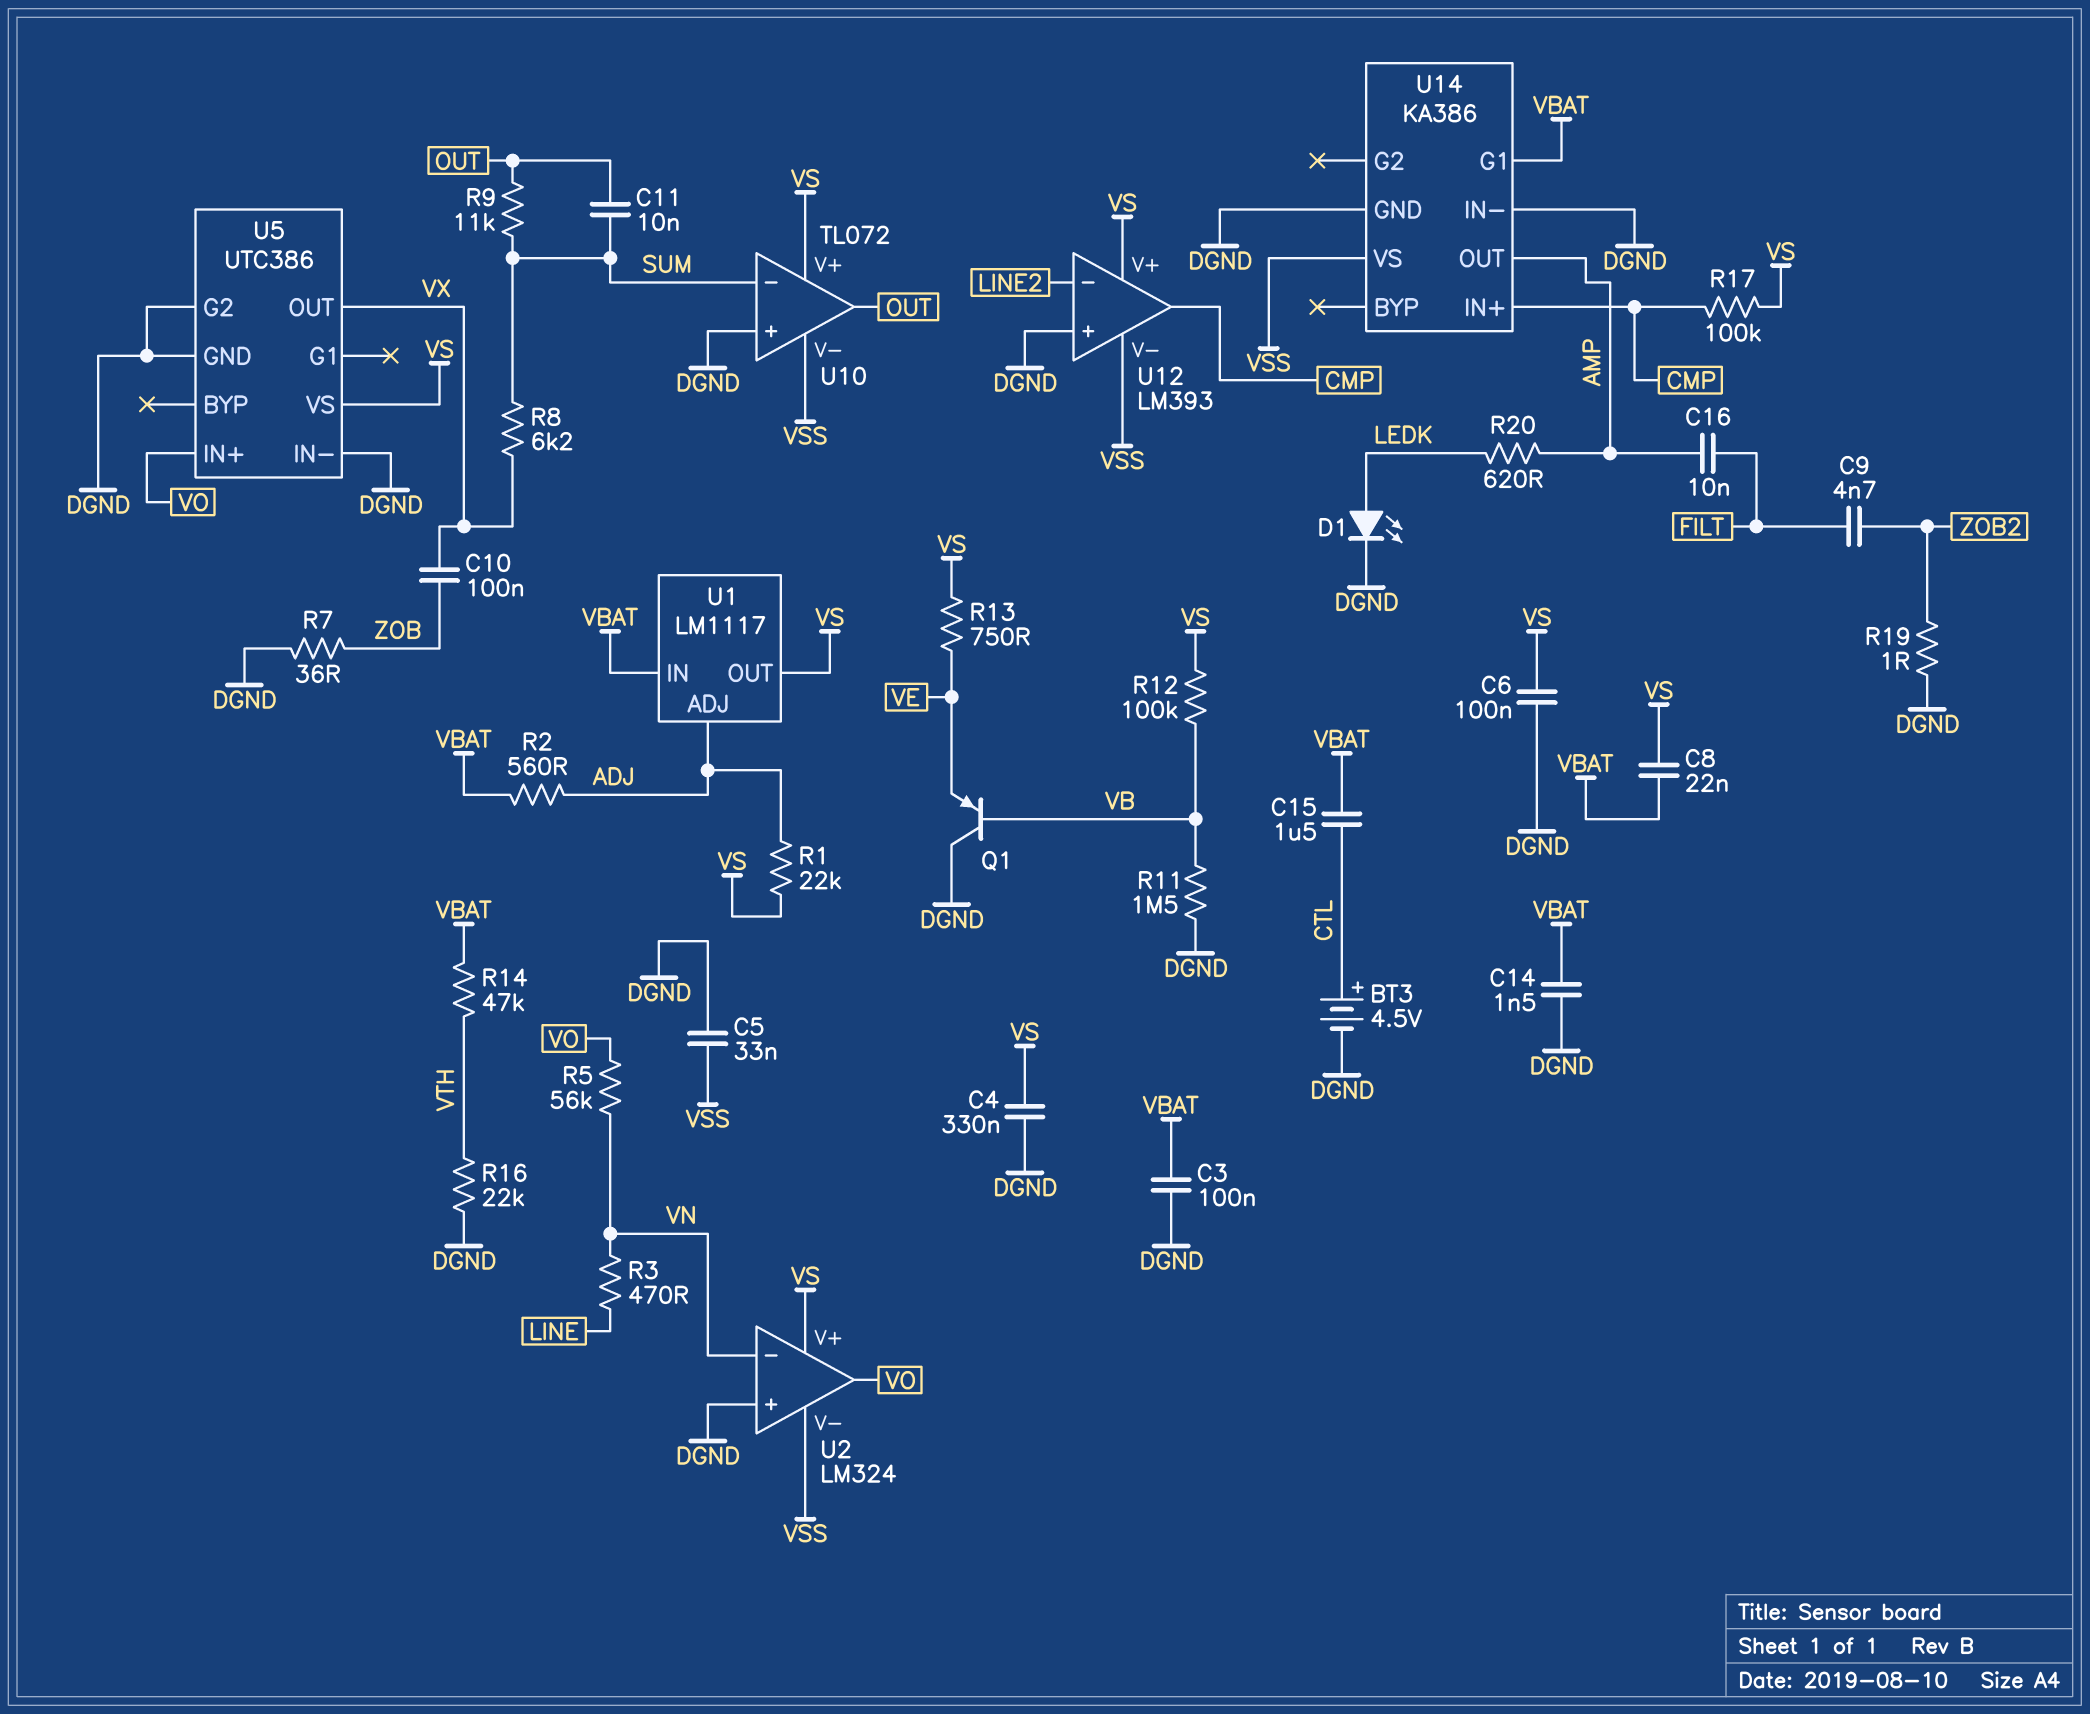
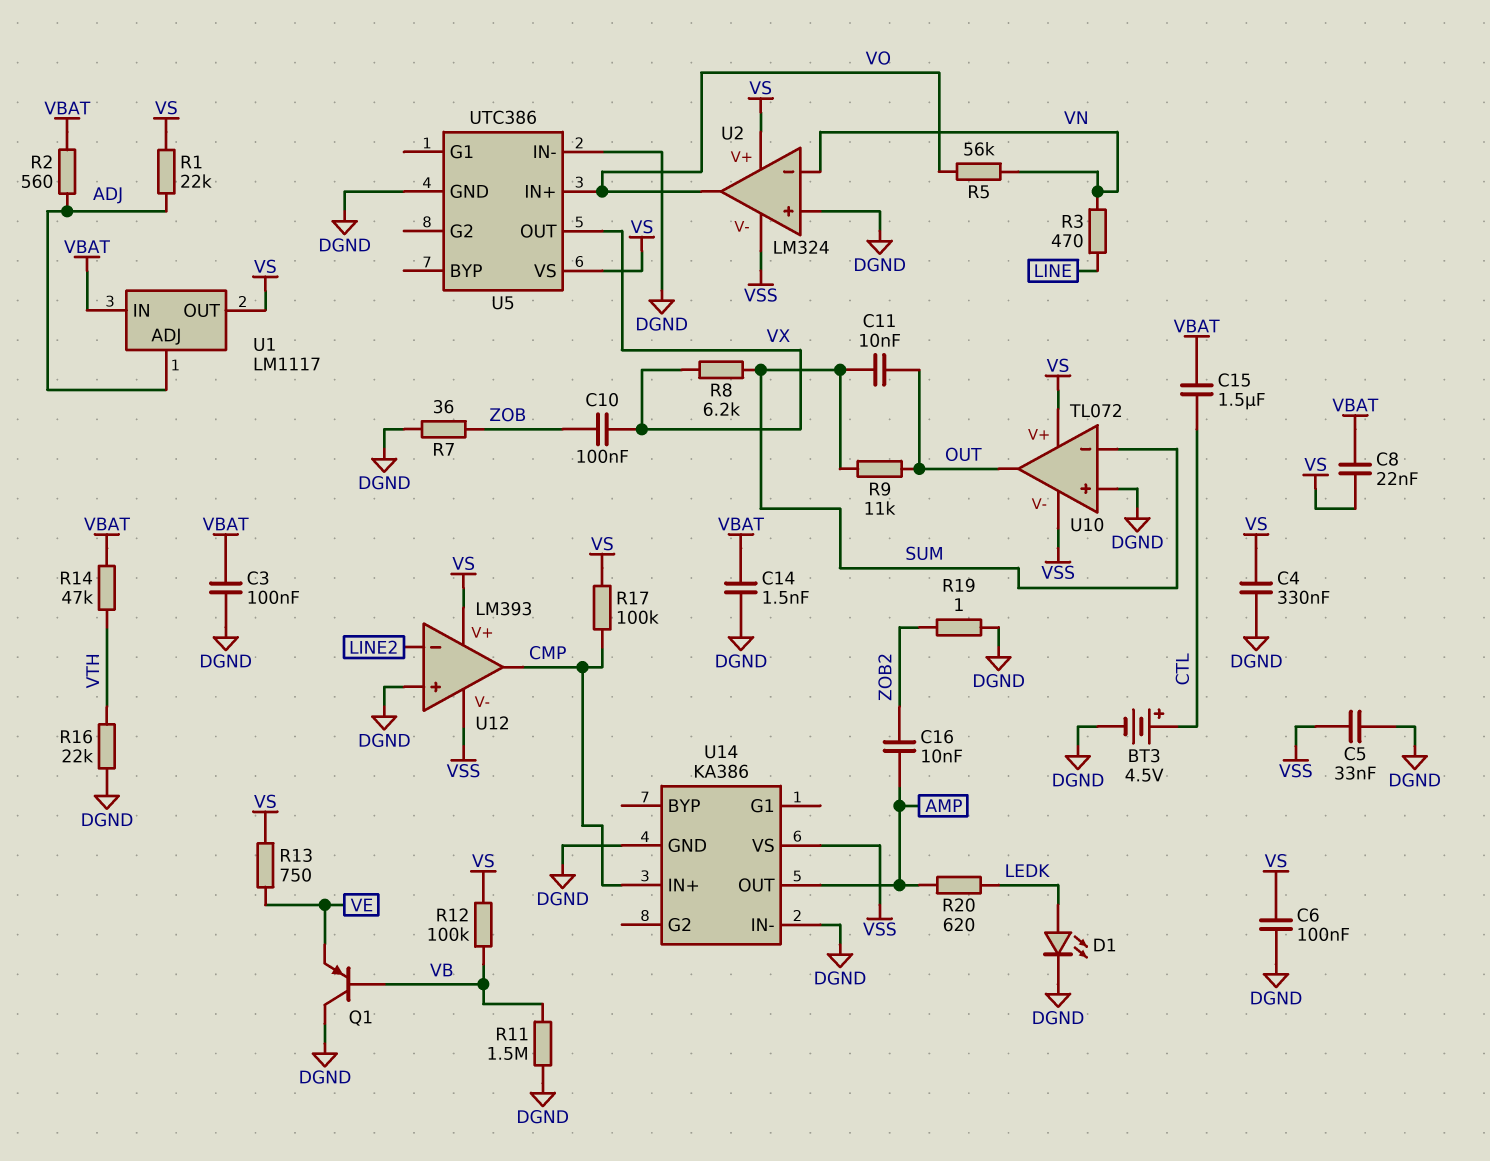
C9: 4.7nF (FILT, ZOB2) -> none
C16: 10nF (AMP, FILT) -> 10nF (AMP, ZOB2)
U5 pin G2: DGND -> none
U14 pin G1: VBAT -> none

